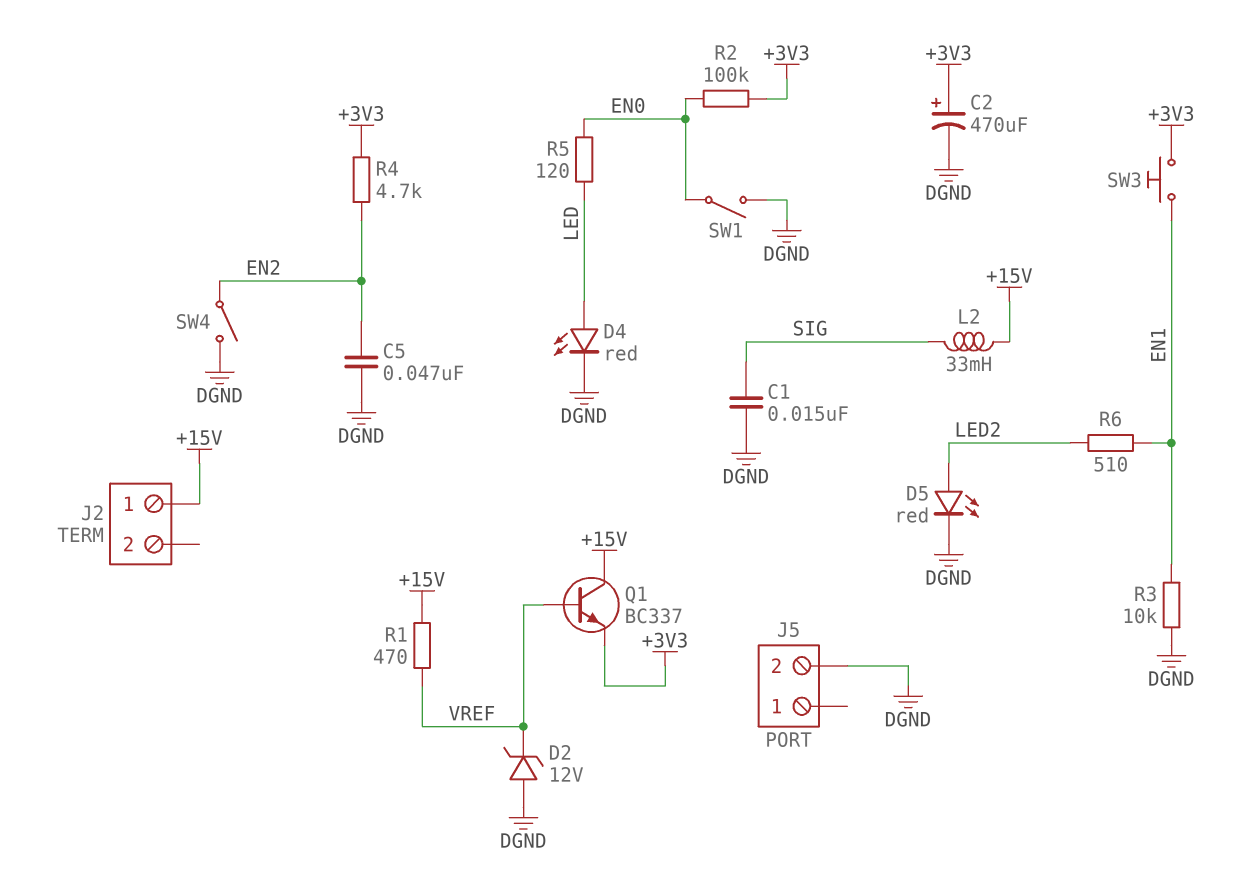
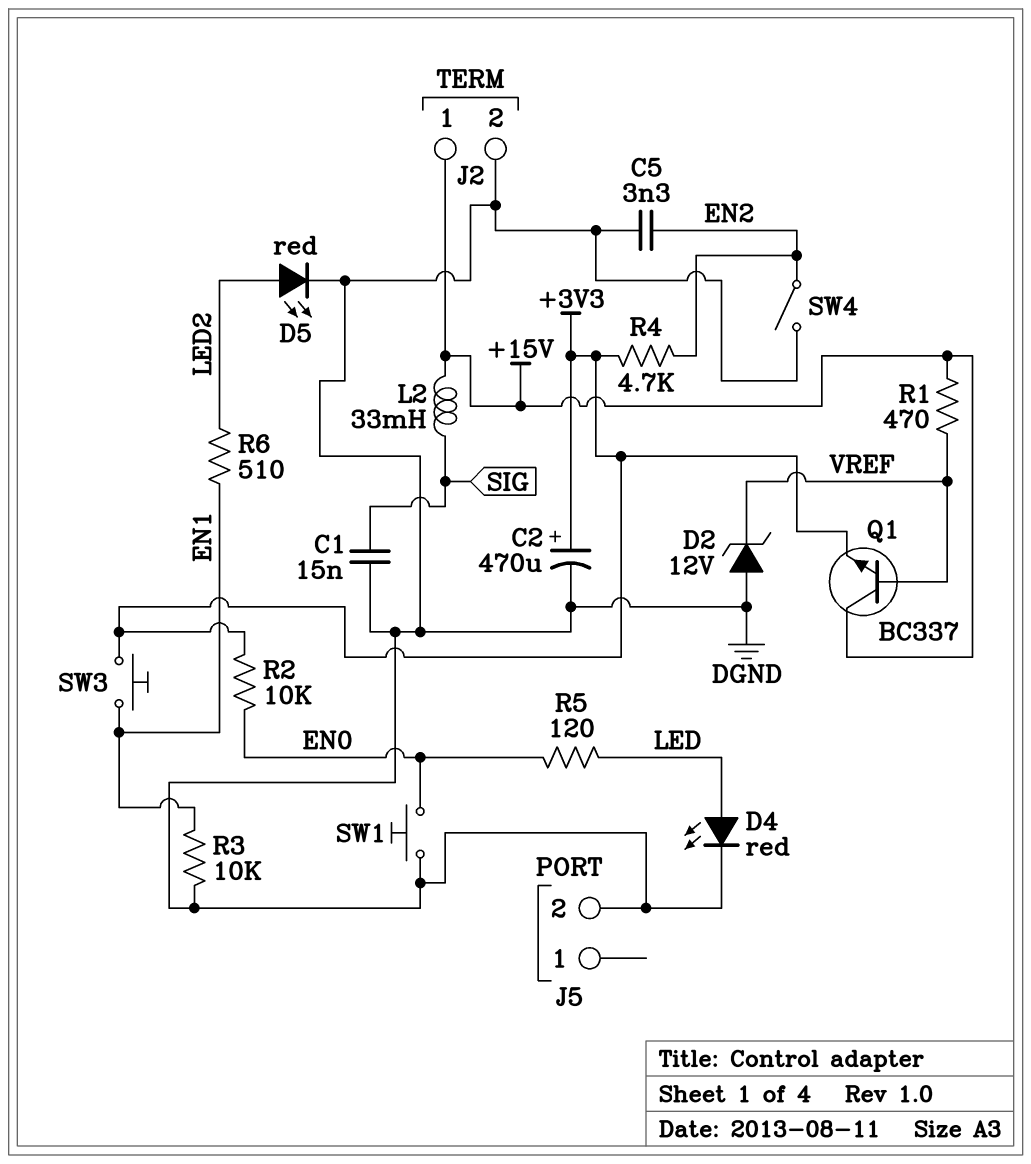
C5: 47nF (DGND, EN2) -> 3.3nF (DGND, EN2)
J2 pin 2: none -> DGND
R2: 100k (+3V3, EN0) -> 10k (+3V3, EN0)
SW1: switch (DGND, EN0) -> button (DGND, EN0)

